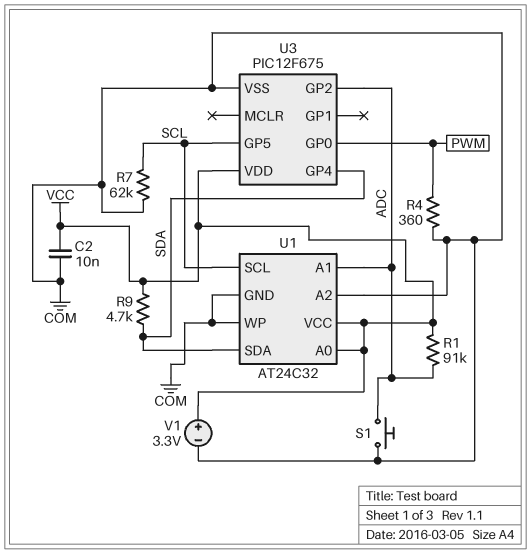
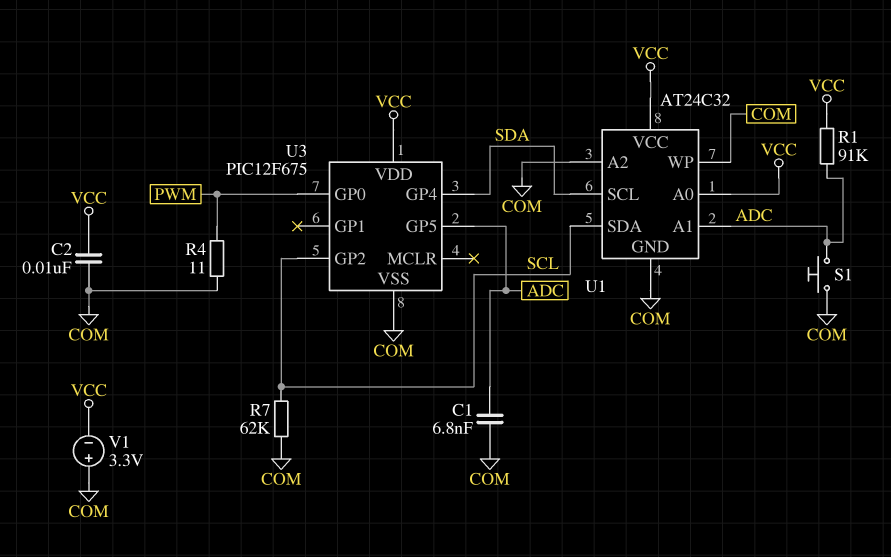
C1: none -> 6.8nF (ADC, COM)
R4: 360 (COM, PWM) -> 11 (COM, PWM)
R9: 4.7k (SDA, VCC) -> none
U1 pin SCL: SCL -> SDA
U1 pin SDA: SDA -> SCL
U3 pin GP2: ADC -> SCL
U3 pin GP5: SCL -> ADC
V1: 3.3V (plus VCC, minus COM) -> 3.3V (plus COM, minus VCC)

